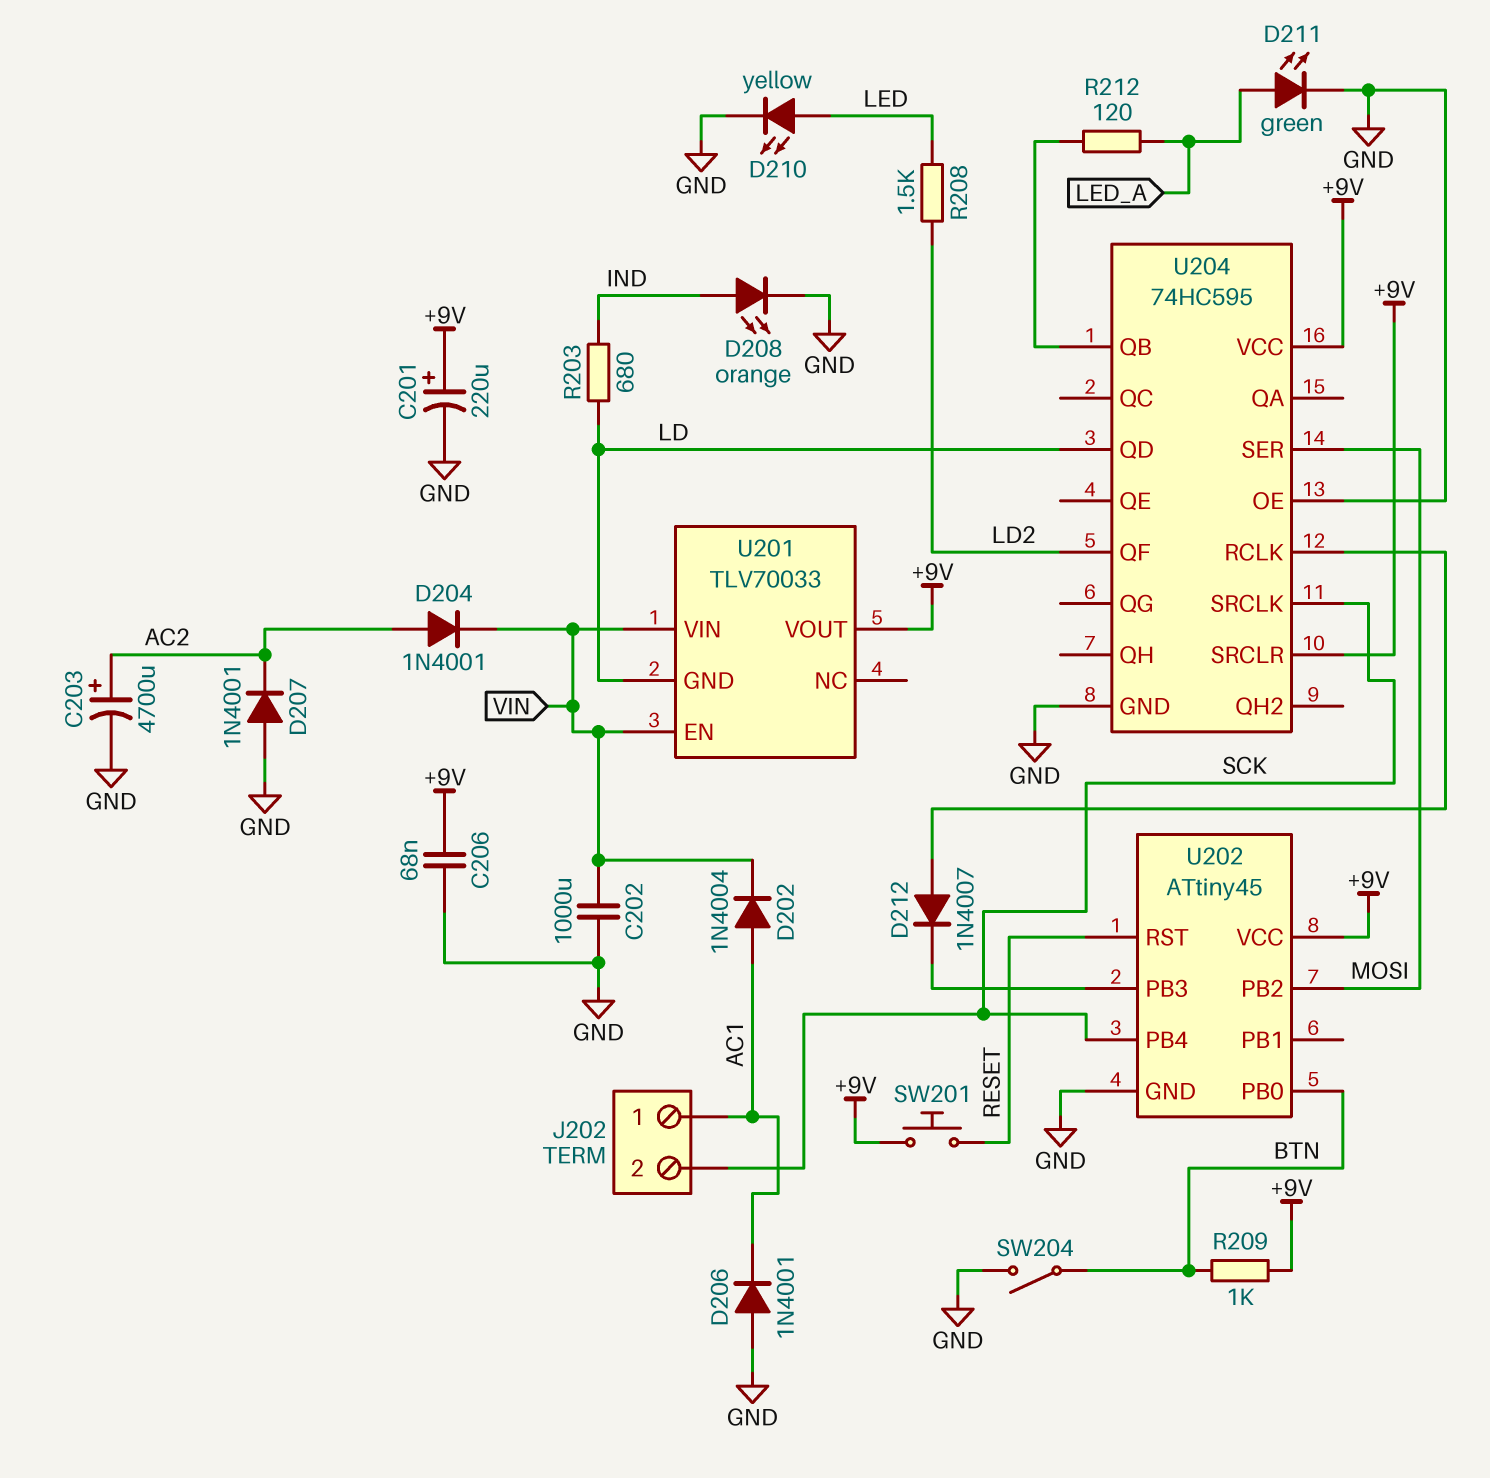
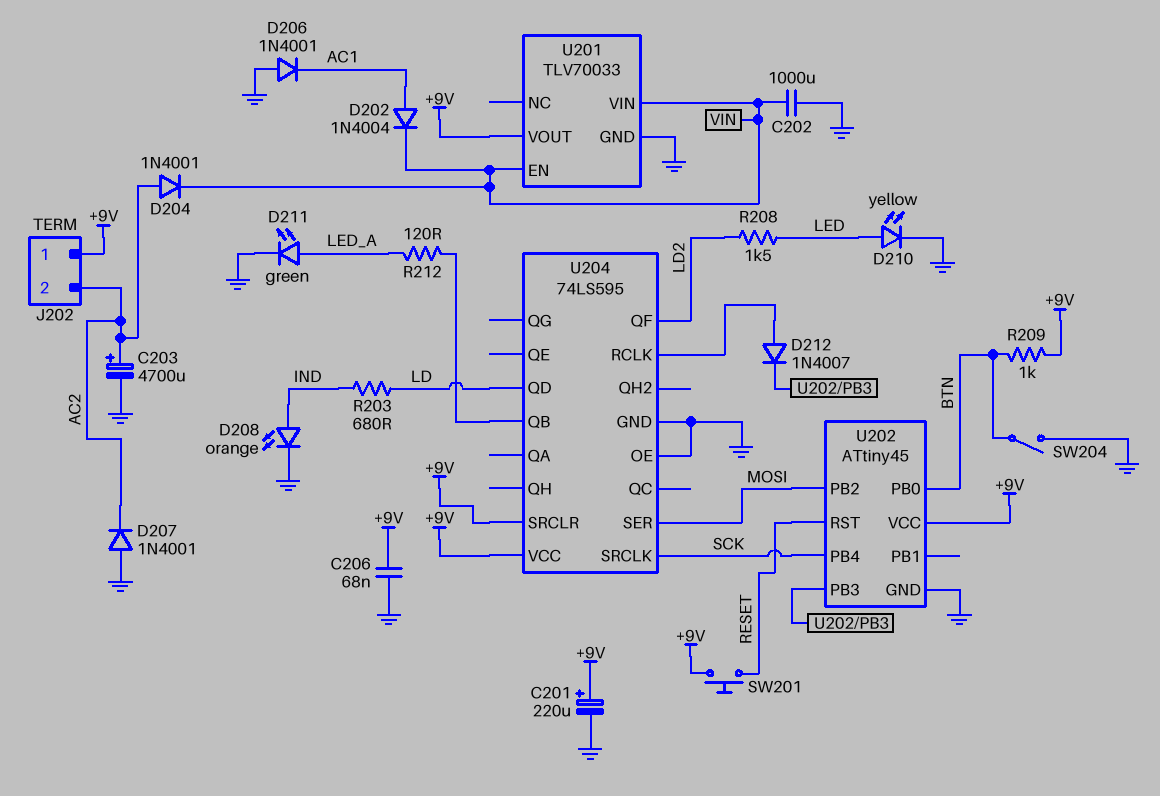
J202 pin 1: AC1 -> +9V
J202 pin 2: SCK -> AC2
U201 pin GND: LD -> GND
U204: 74HC595 -> 74LS595

